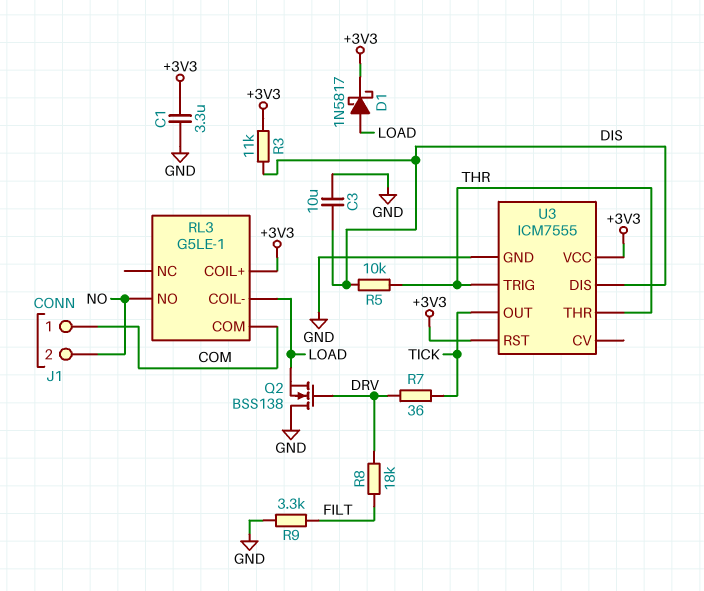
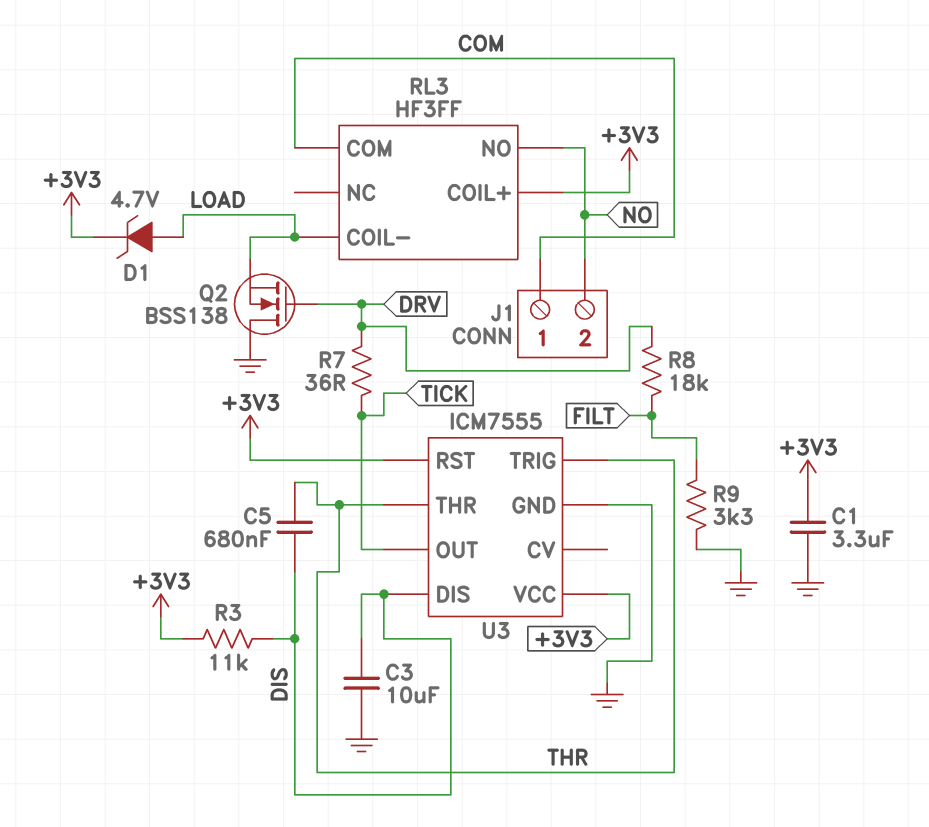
C5: none -> 680nF (DIS, THR)
D1: schottky 1N5817 (A LOAD, K +3V3) -> zener 4.7V (A LOAD, K +3V3)
R5: 10k (DIS, THR) -> none
RL3: G5LE-1 -> HF3FF

